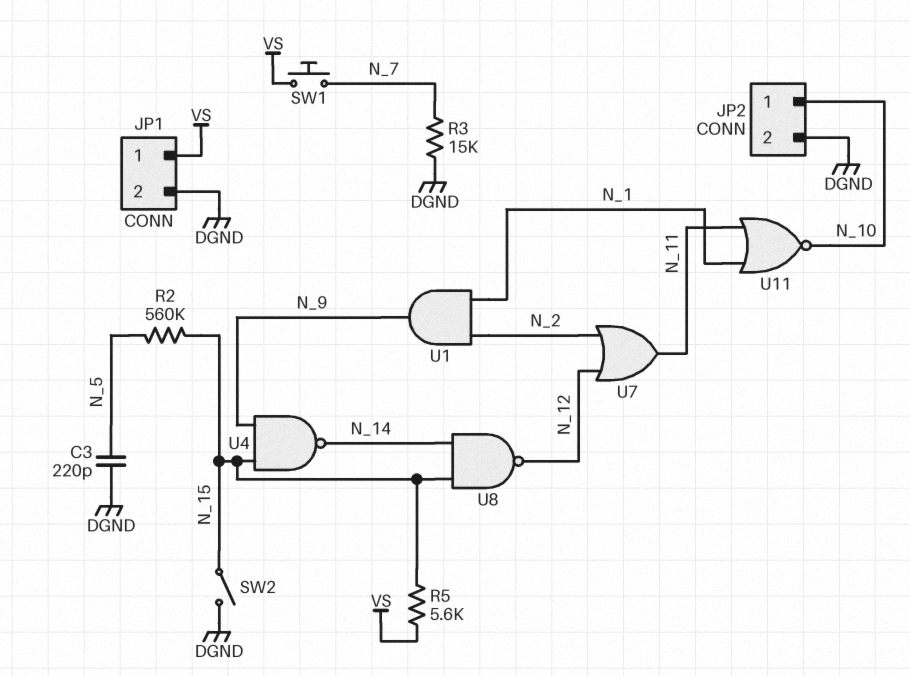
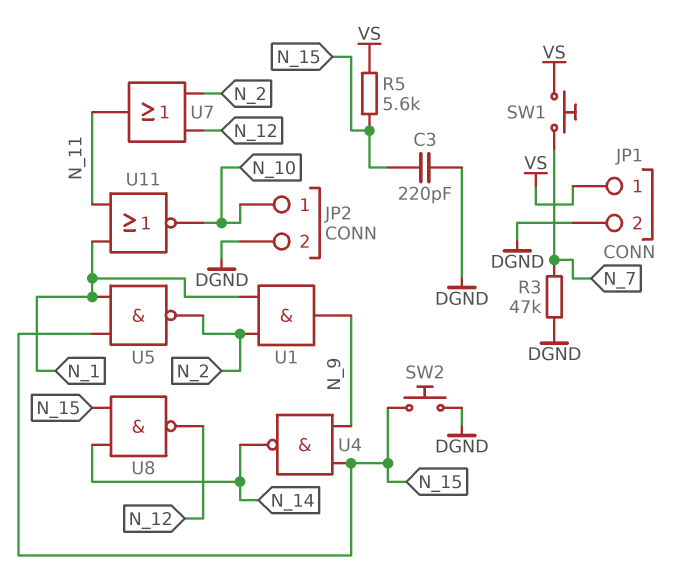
C3: 220pF (DGND, N_5) -> 220pF (DGND, N_15)
R2: 560k (N_5, N_15) -> none
R3: 15k (DGND, N_7) -> 47k (DGND, N_7)
SW2: switch (DGND, N_15) -> button (DGND, N_15)
U5: none -> NAND (in N_1, in N_15, out N_2)

